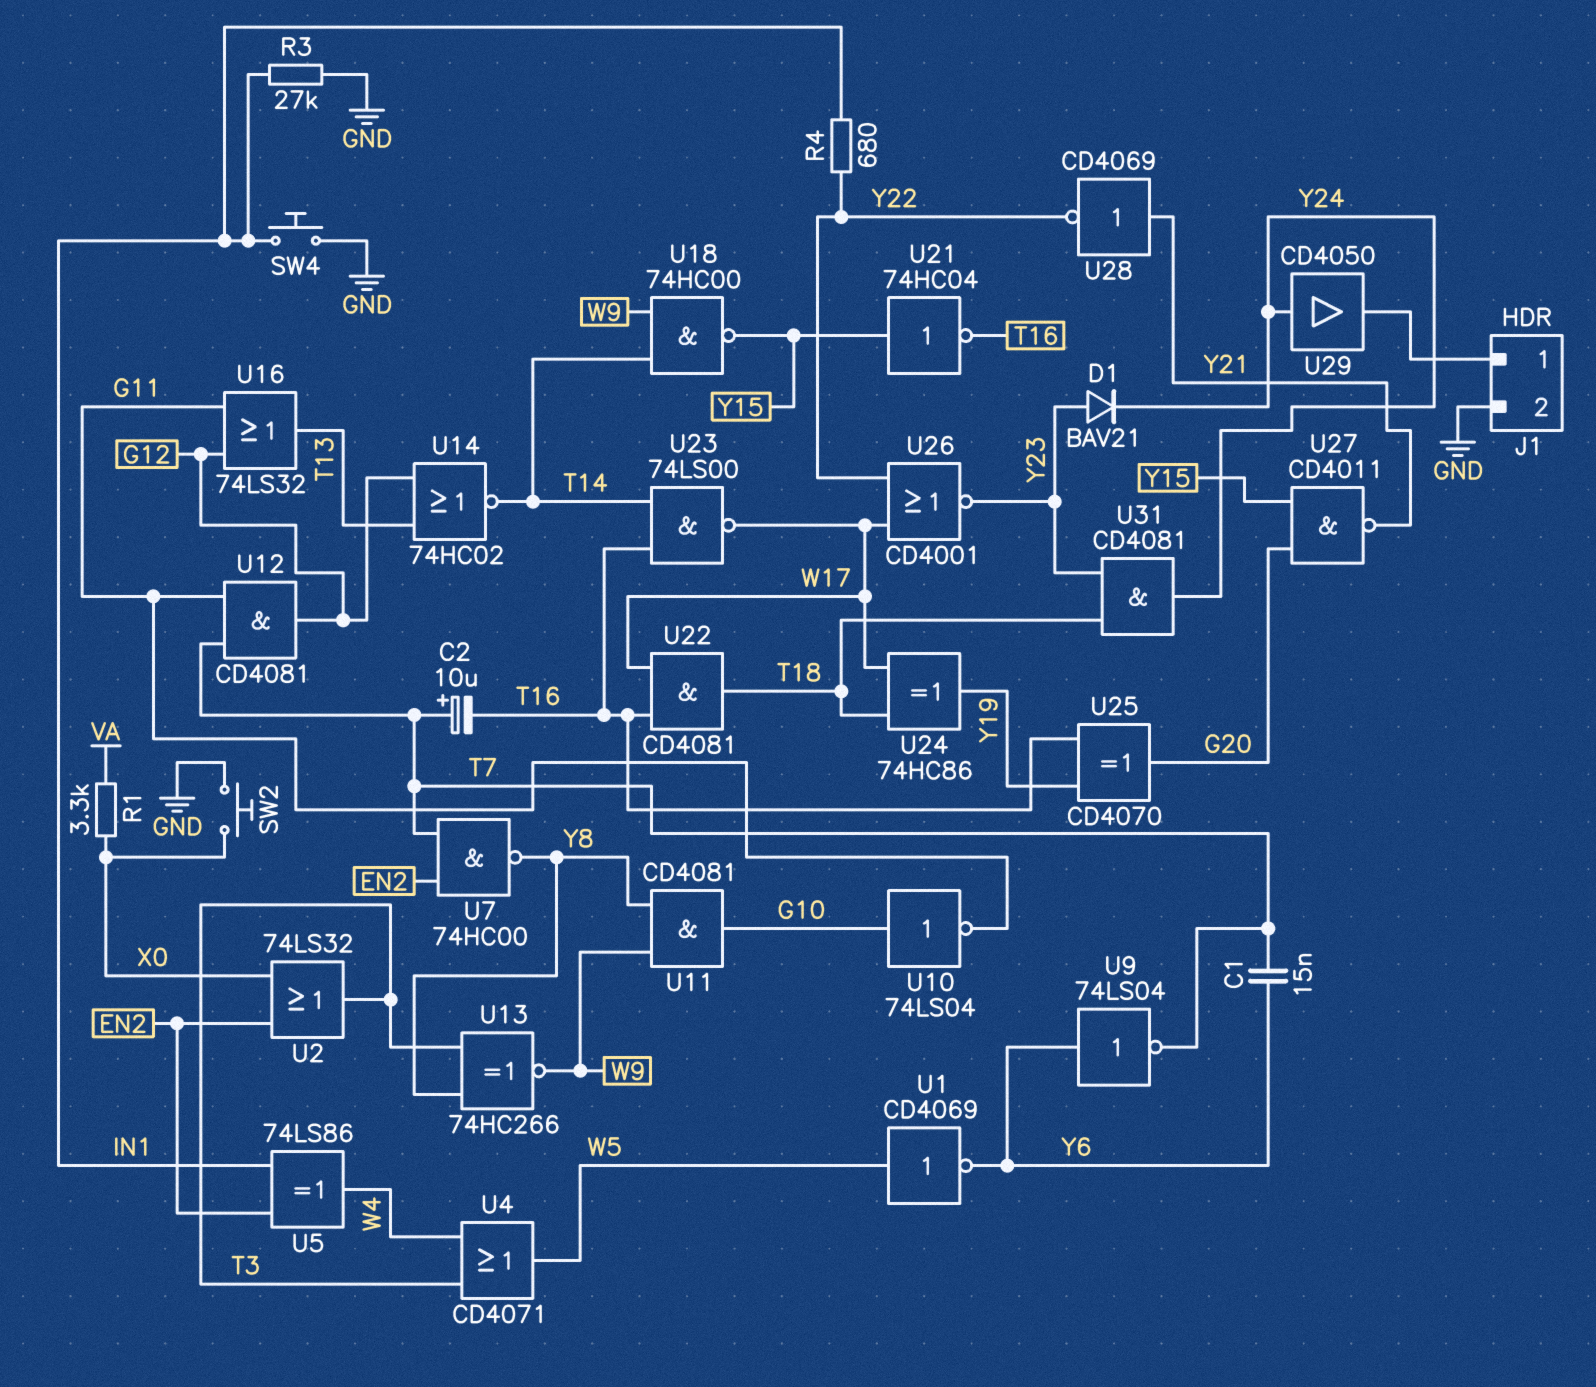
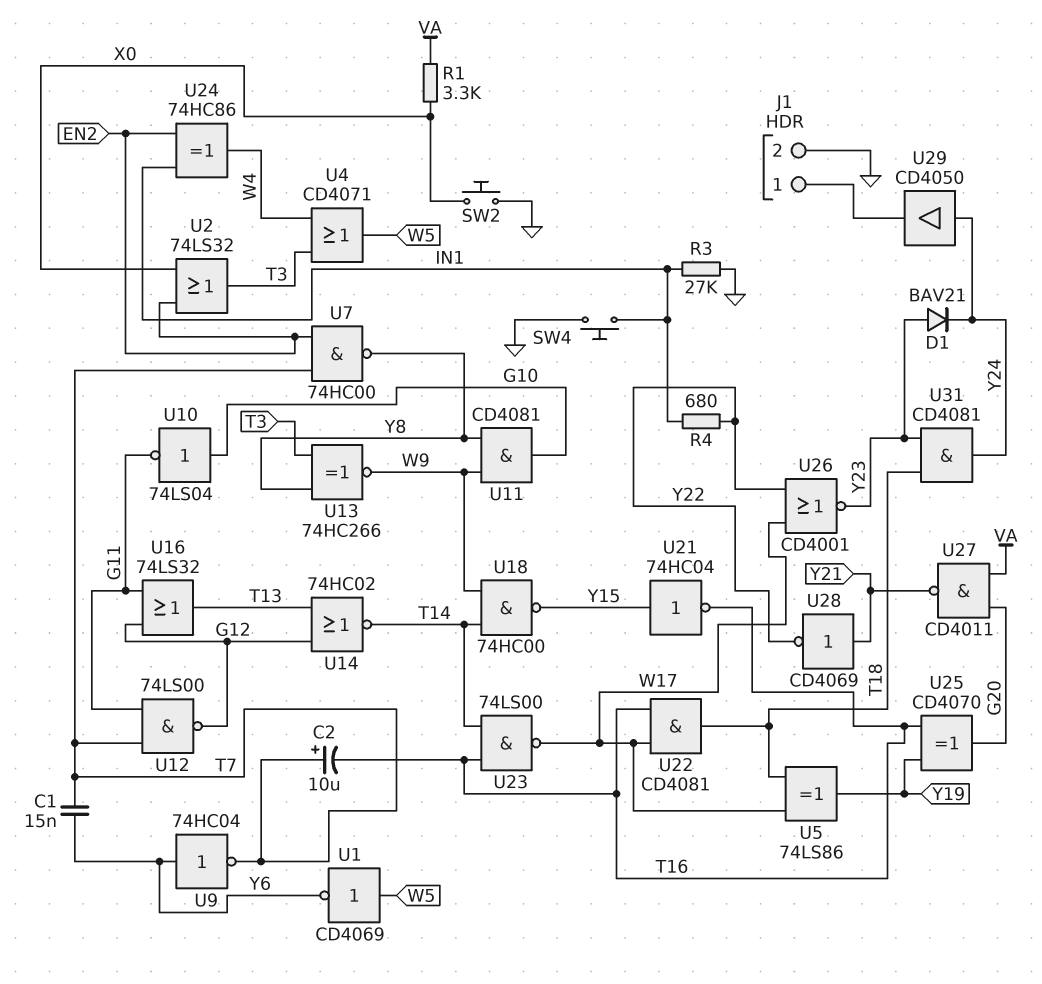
U5: XOR 74LS86 (in EN2, in IN1, out W4) -> XOR 74LS86 (in T18, in W17, out Y19)
U9: NOT 74LS04 (in Y6, out T7) -> NOT 74HC04 (in Y6, out T7)
U12: AND CD4081 (in G11, in T7, out G12) -> NAND 74LS00 (in G11, in T7, out G12)
U24: XOR 74HC86 (in T18, in W17, out Y19) -> XOR 74HC86 (in EN2, in IN1, out W4)
U27: NAND CD4011 (in G20, in Y15, out Y21) -> NAND CD4011 (in G20, in VA, out Y21)

